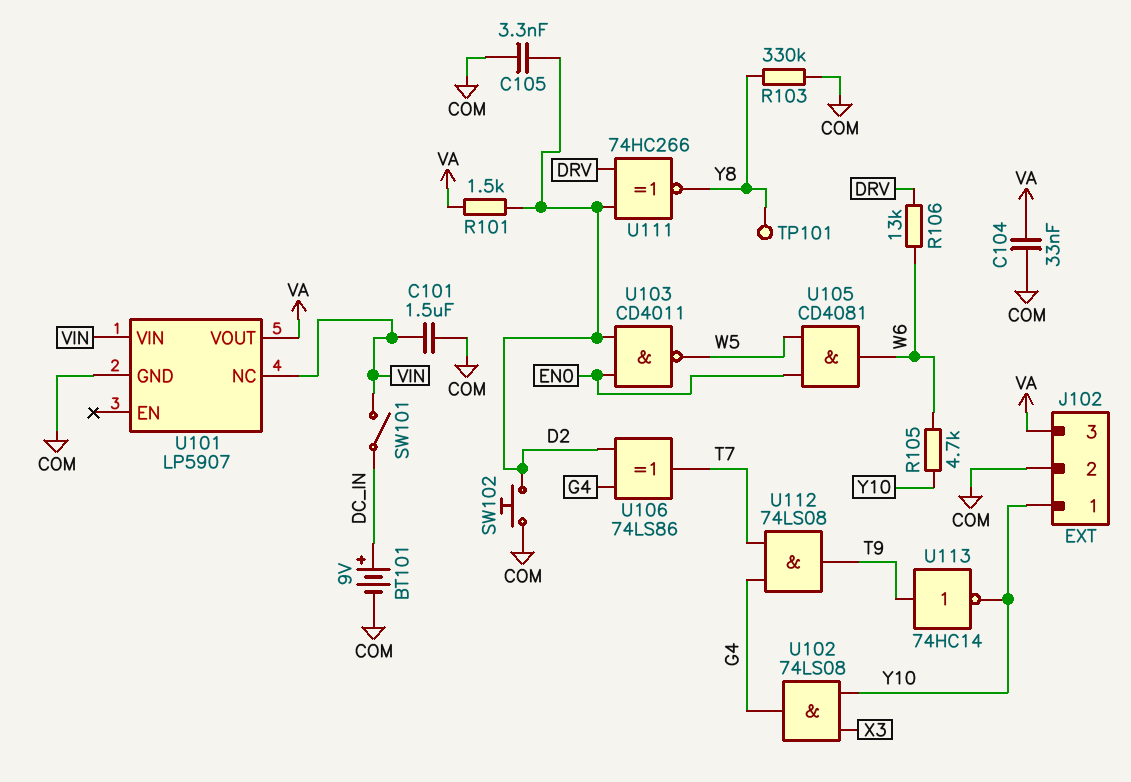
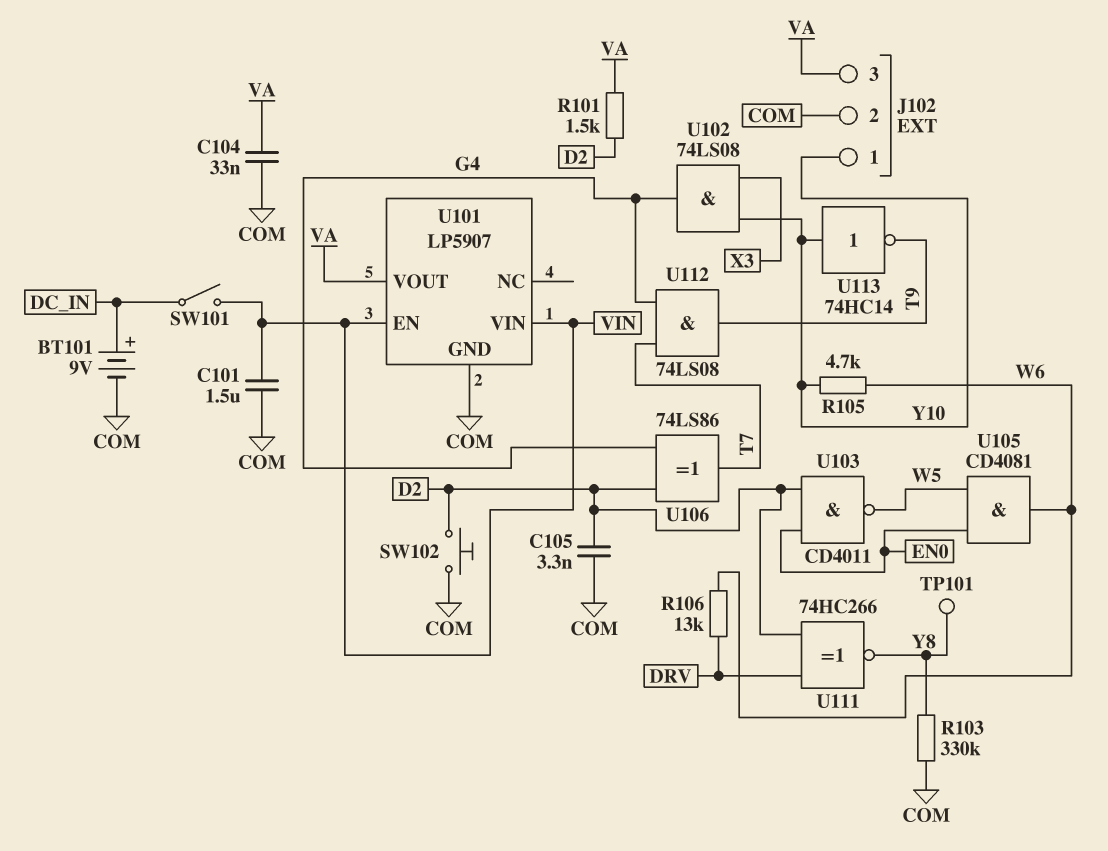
U101 pin EN: none -> VIN
U101 pin NC: VIN -> none
U113: NOT 74HC14 (in T9, out Y10) -> NOT 74HC14 (in Y10, out T9)

